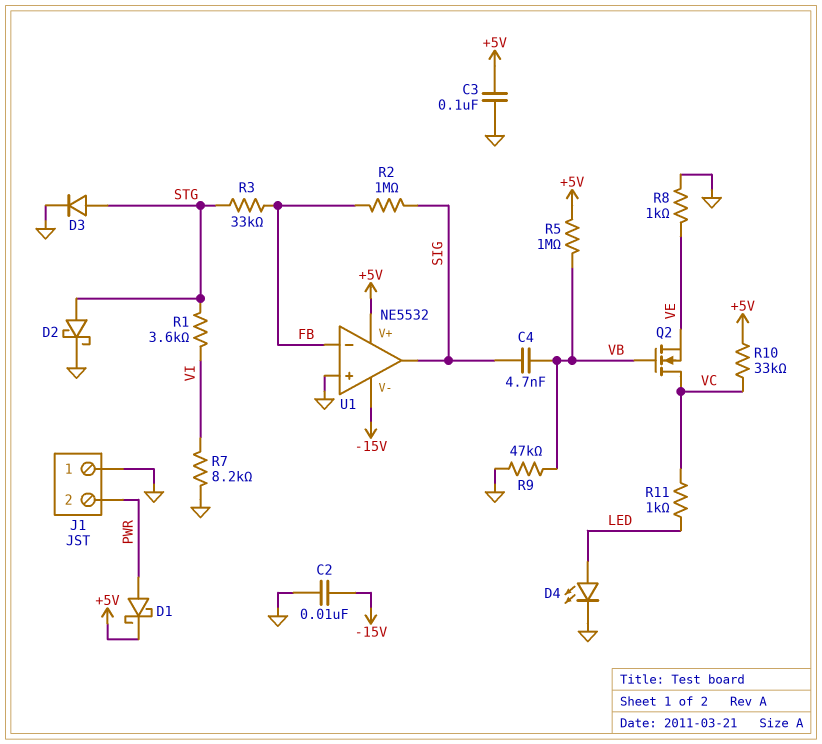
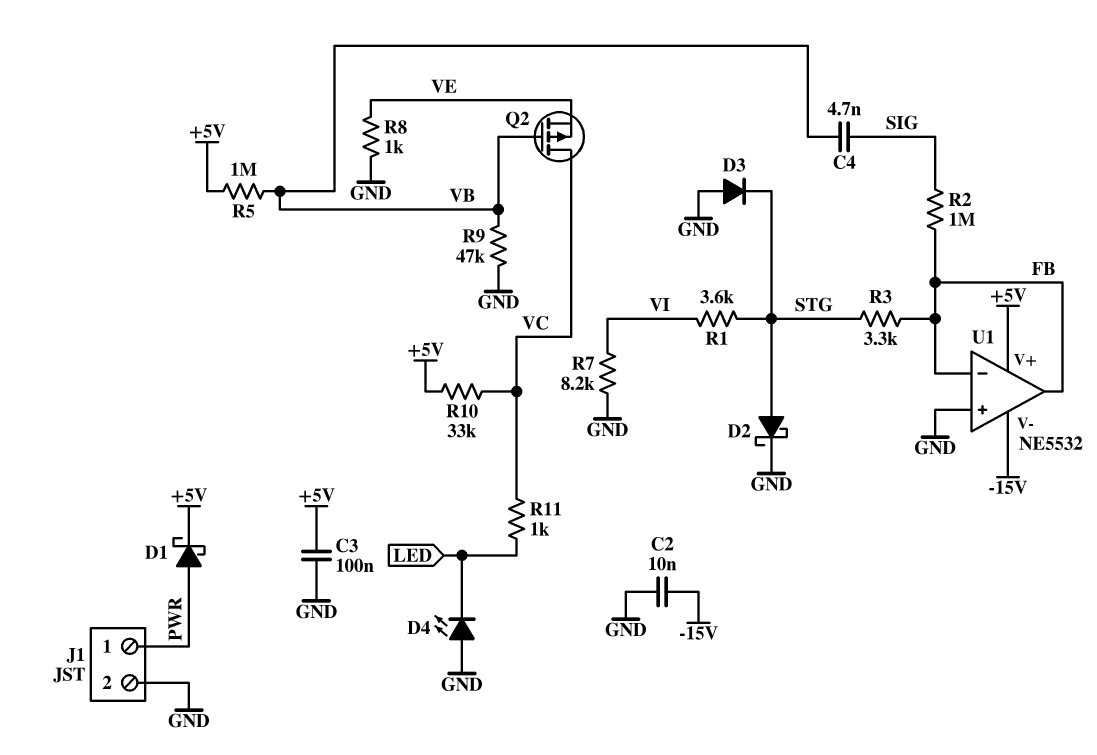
D3: diode (A STG, K GND) -> diode (A GND, K STG)
D4: LED (A LED, K GND) -> LED (A GND, K LED)
J1 pin 1: GND -> PWR
J1 pin 2: PWR -> GND
Q2: NMOS (G VB, D VC, S VE) -> PMOS (G VB, D VC, S VE)
R3: 33k (FB, STG) -> 3.3k (FB, STG)
U1 pin out: SIG -> FB

